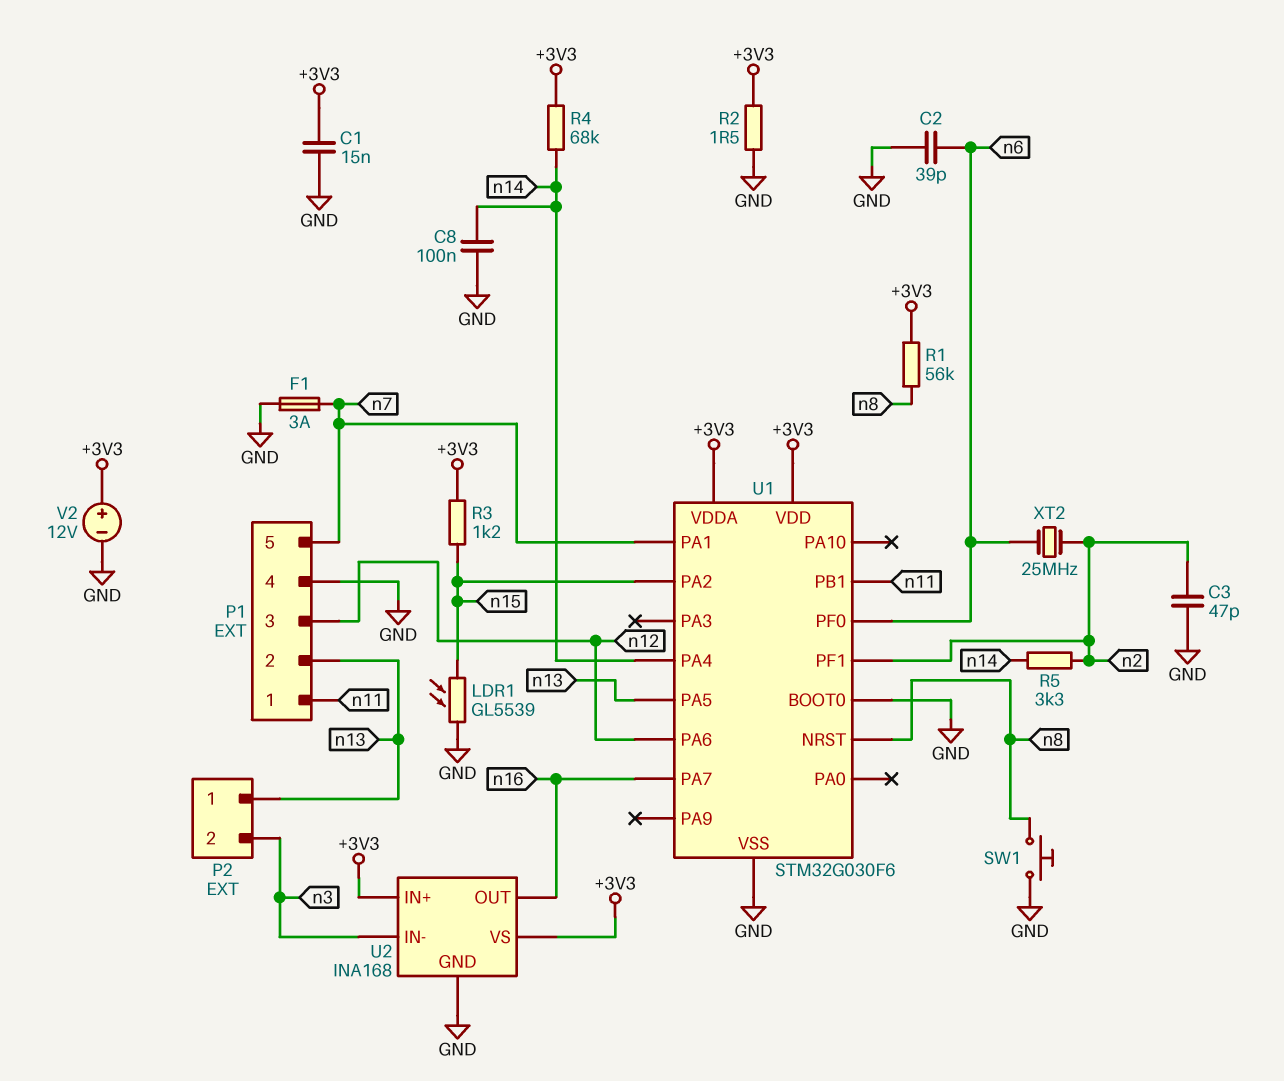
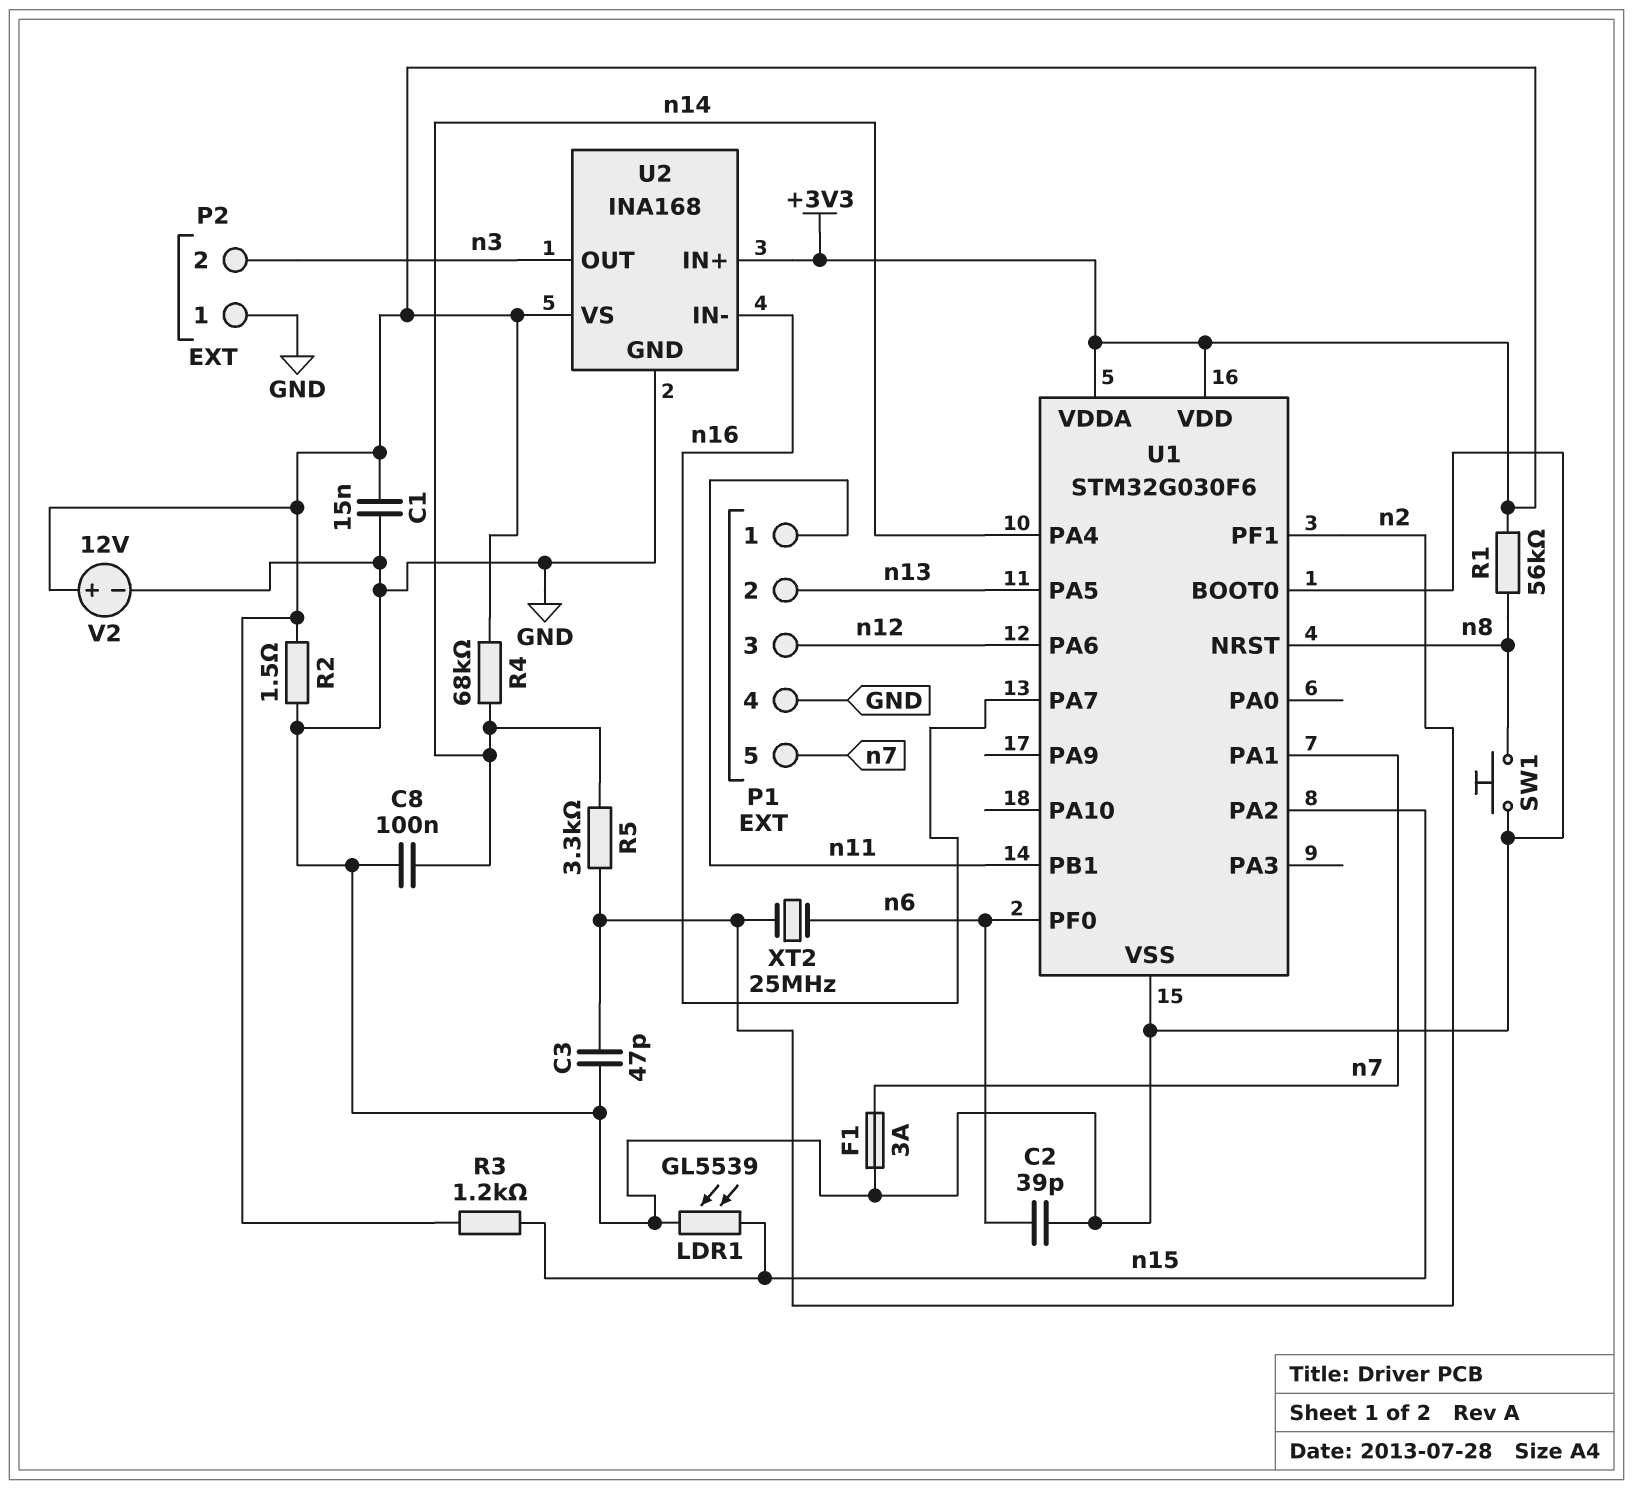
P2 pin 1: n13 -> GND
U2 pin IN-: n3 -> n16
U2 pin OUT: n16 -> n3

